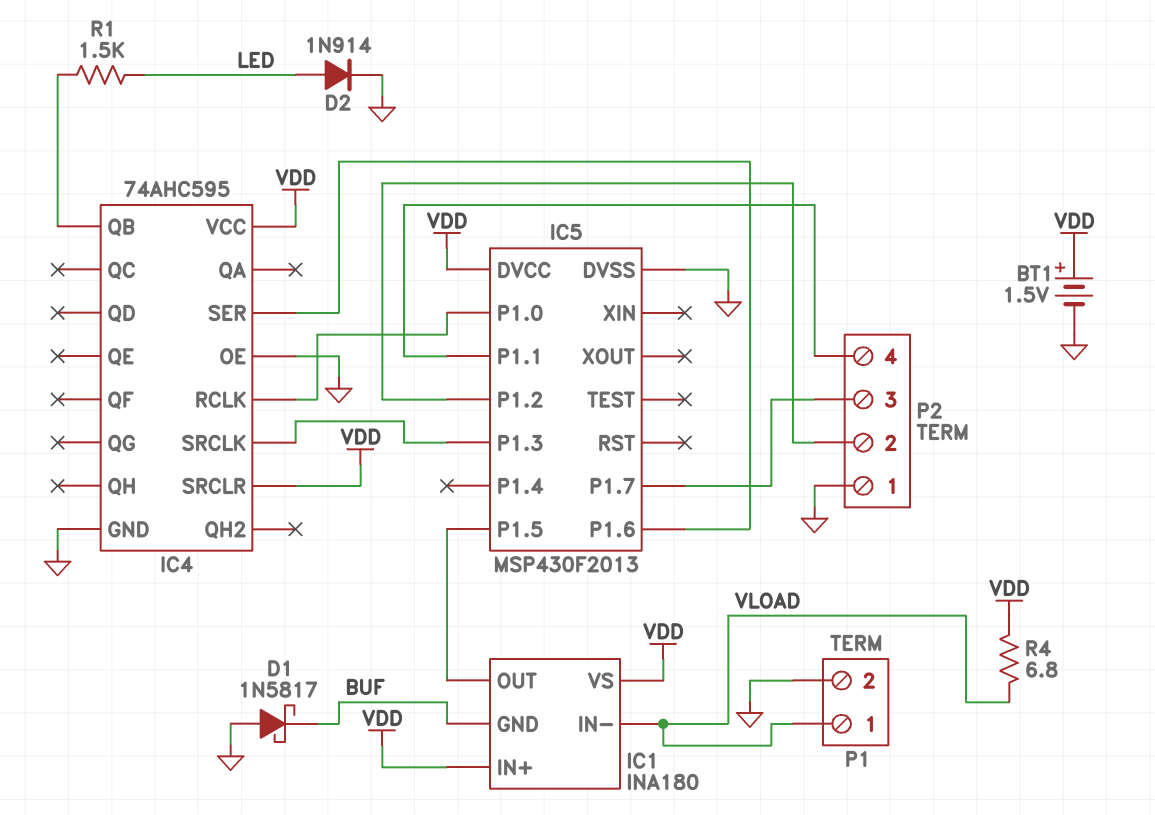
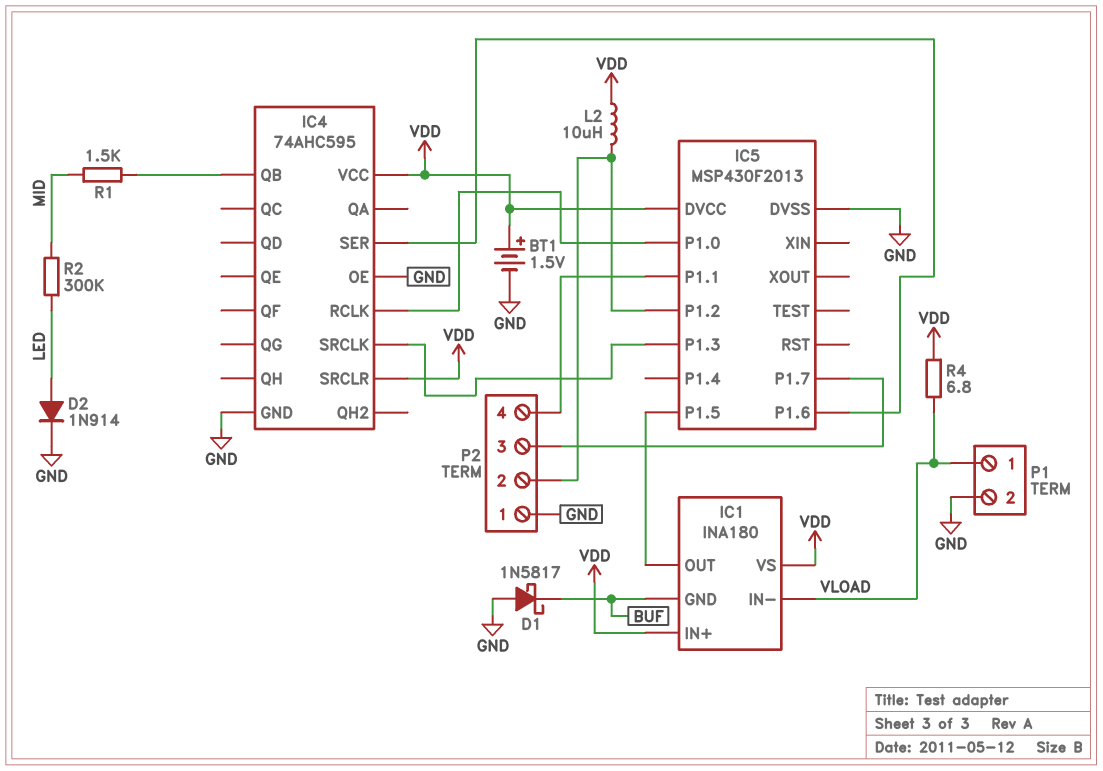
L2: none -> 10uH (IC5/P1.2, VDD)
R1: 1.5k (IC4/QB, LED) -> 1.5k (IC4/QB, MID)
R2: none -> 300k (LED, MID)

